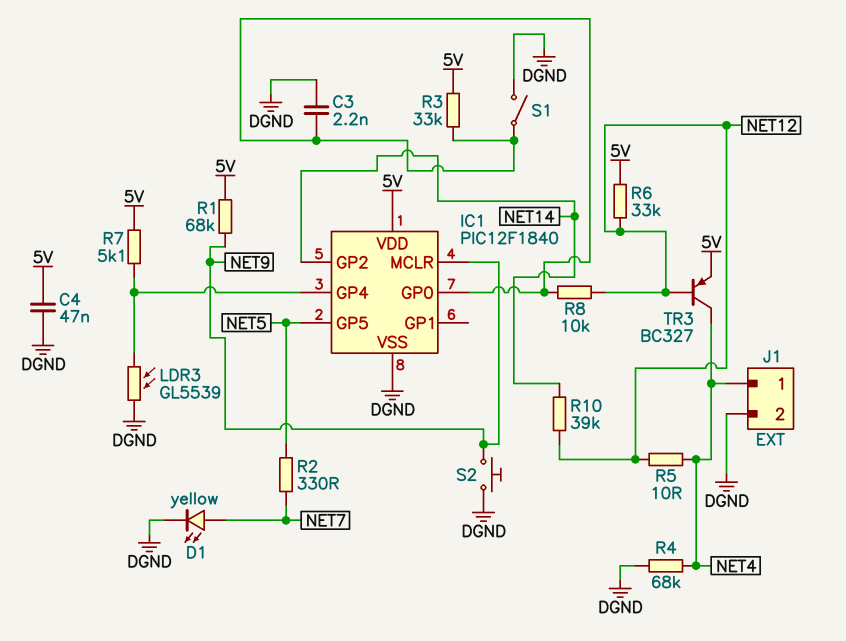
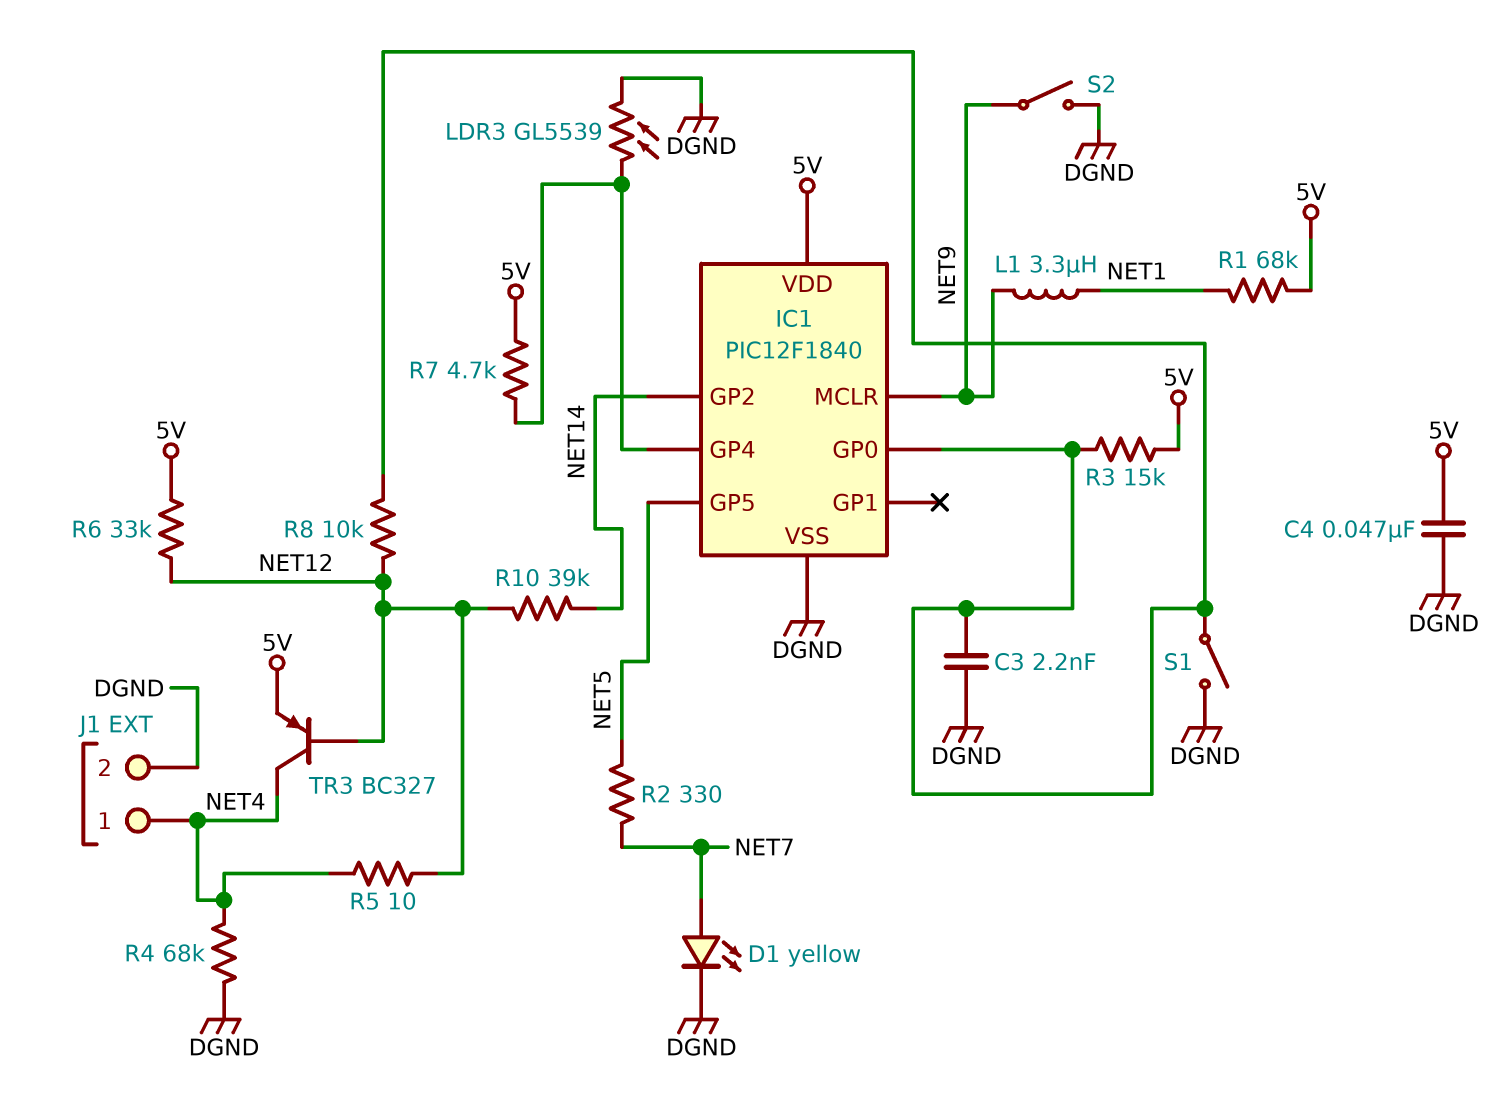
L1: none -> 3.3uH (NET1, NET9)
R1: 68k (5V, NET9) -> 68k (5V, NET1)
R3: 33k (5V, IC1/GP0) -> 15k (5V, IC1/GP0)
R7: 5.1k (5V, IC1/GP4) -> 4.7k (5V, IC1/GP4)
S2: button (DGND, NET9) -> switch (DGND, NET9)

